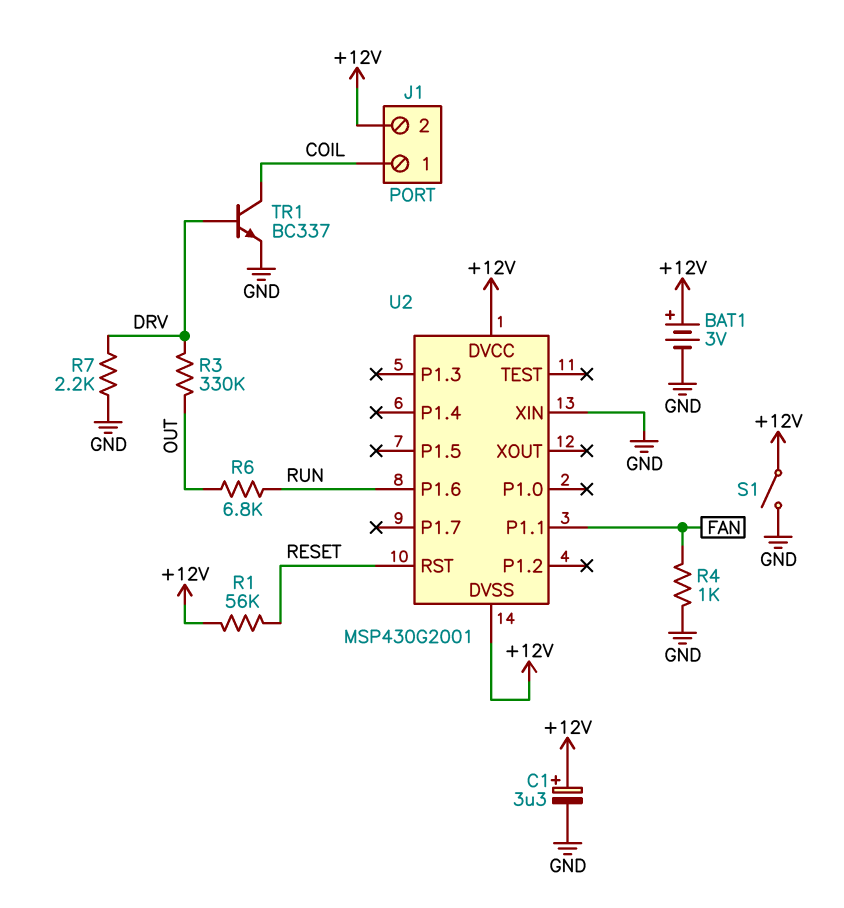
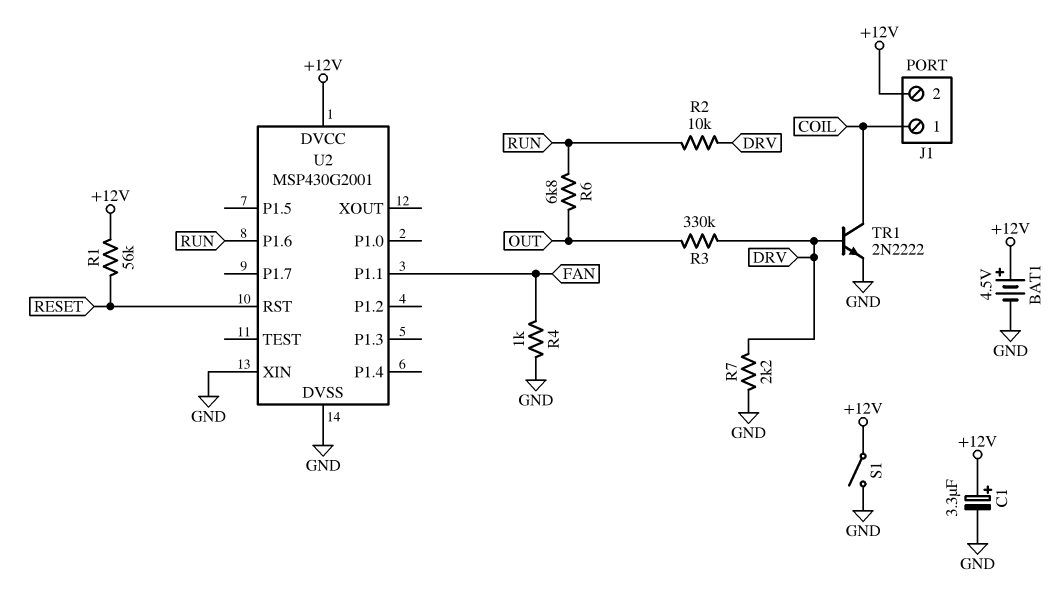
BAT1: 3V (plus +12V, minus GND) -> 4.5V (plus +12V, minus GND)
R2: none -> 10k (DRV, RUN)
TR1: NPN BC337 (B DRV, C COIL, E GND) -> NPN 2N2222 (B DRV, C COIL, E GND)
U2 pin DVSS: +12V -> GND

